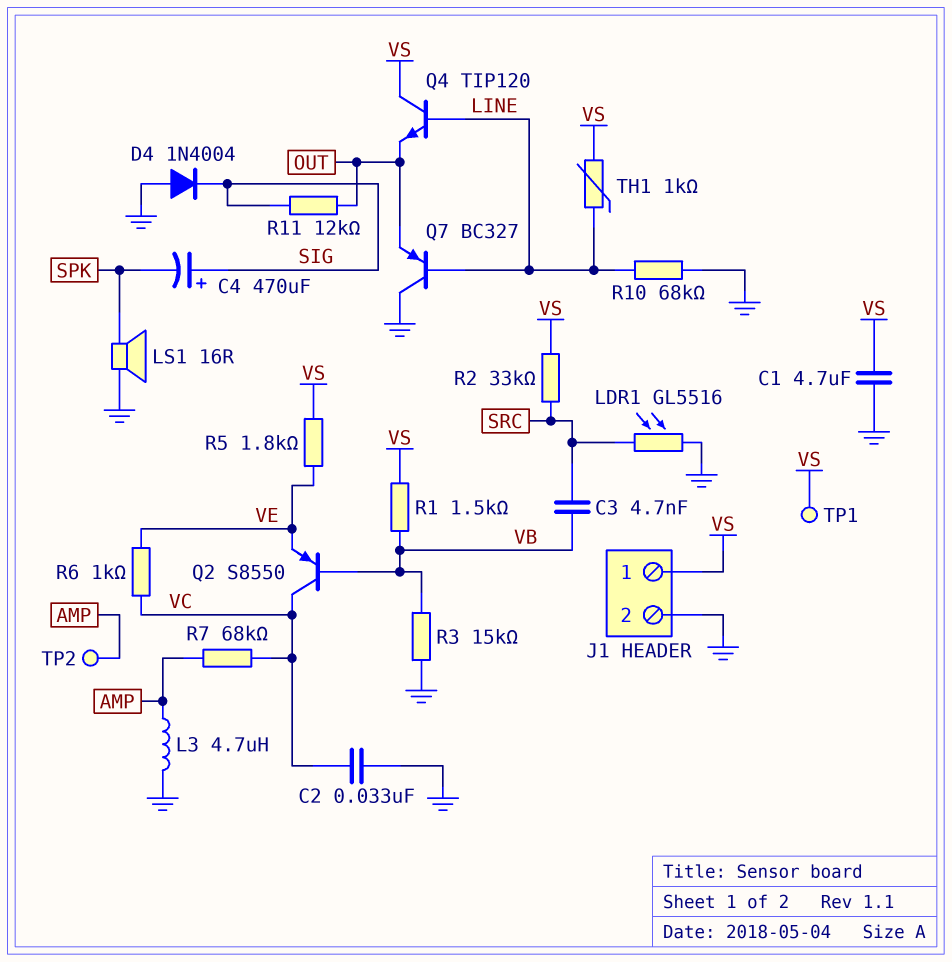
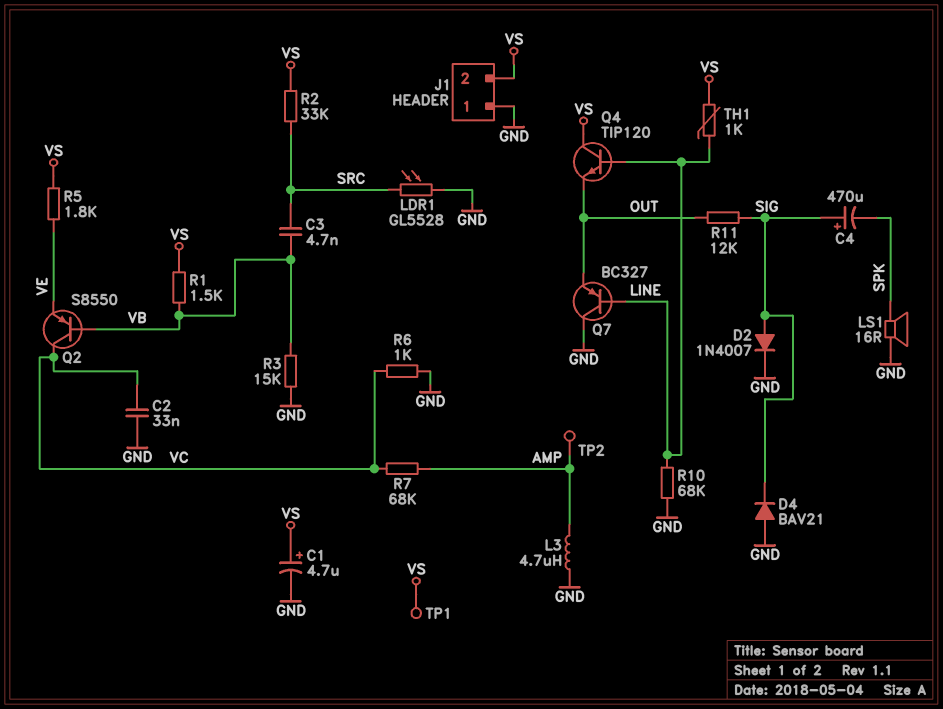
C1: 4.7uF (GND, VS) -> 4.7uF (plus VS, minus GND)
D2: none -> diode 1N4007 (A SIG, K GND)
D4: diode 1N4004 (A GND, K SIG) -> diode BAV21 (A GND, K SIG)
J1 pin 1: VS -> GND
J1 pin 2: GND -> VS
LDR1: GL5516 (GND, SRC) -> GL5528 (GND, SRC)
R6: 1k (VC, VE) -> 1k (GND, VC)

